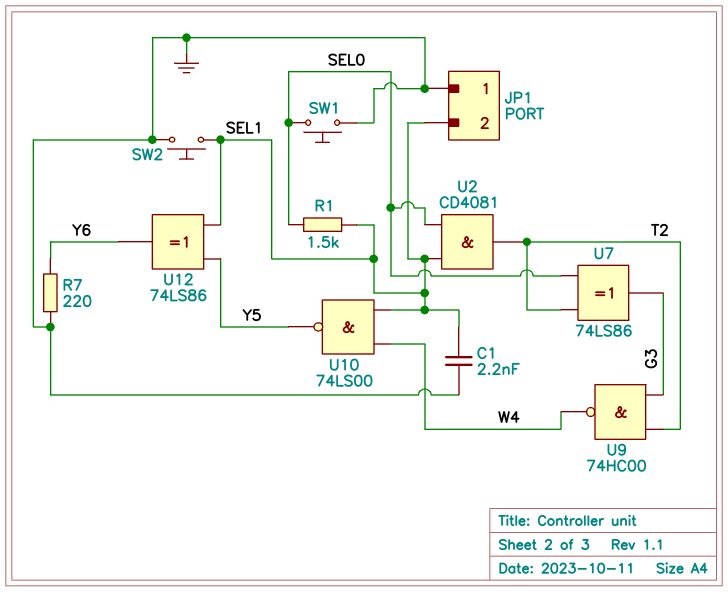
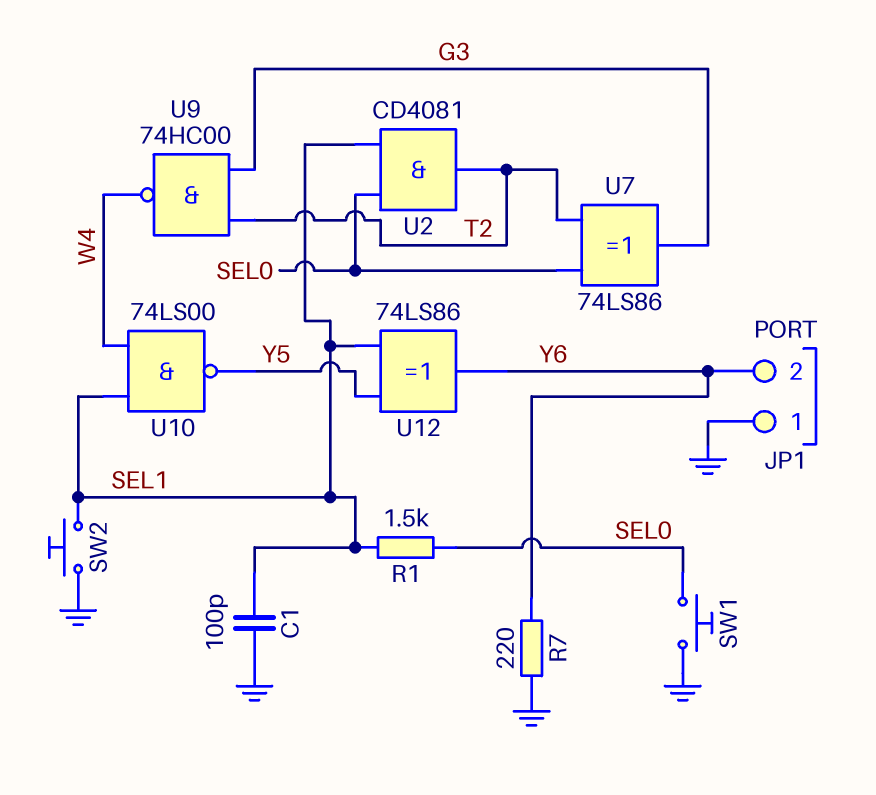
C1: 2.2nF (GND, SEL1) -> 100pF (GND, SEL1)
JP1 pin 2: SEL1 -> Y6

